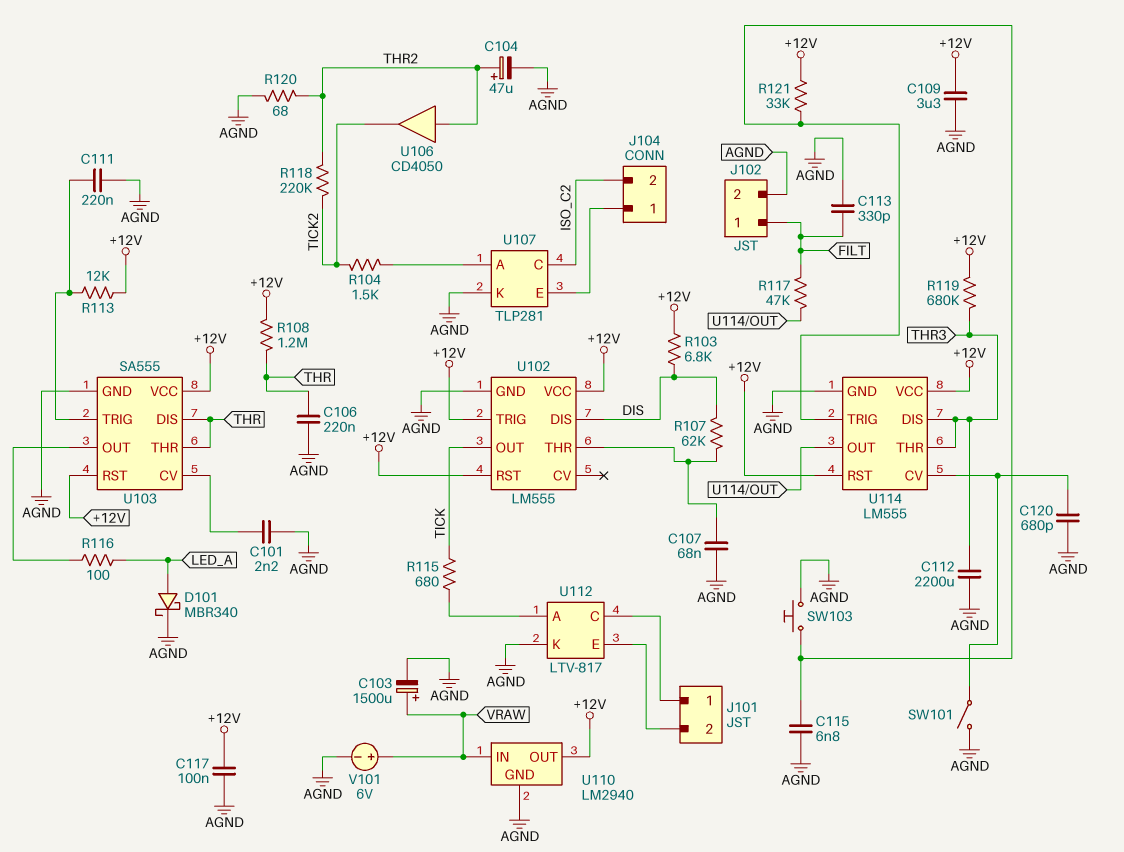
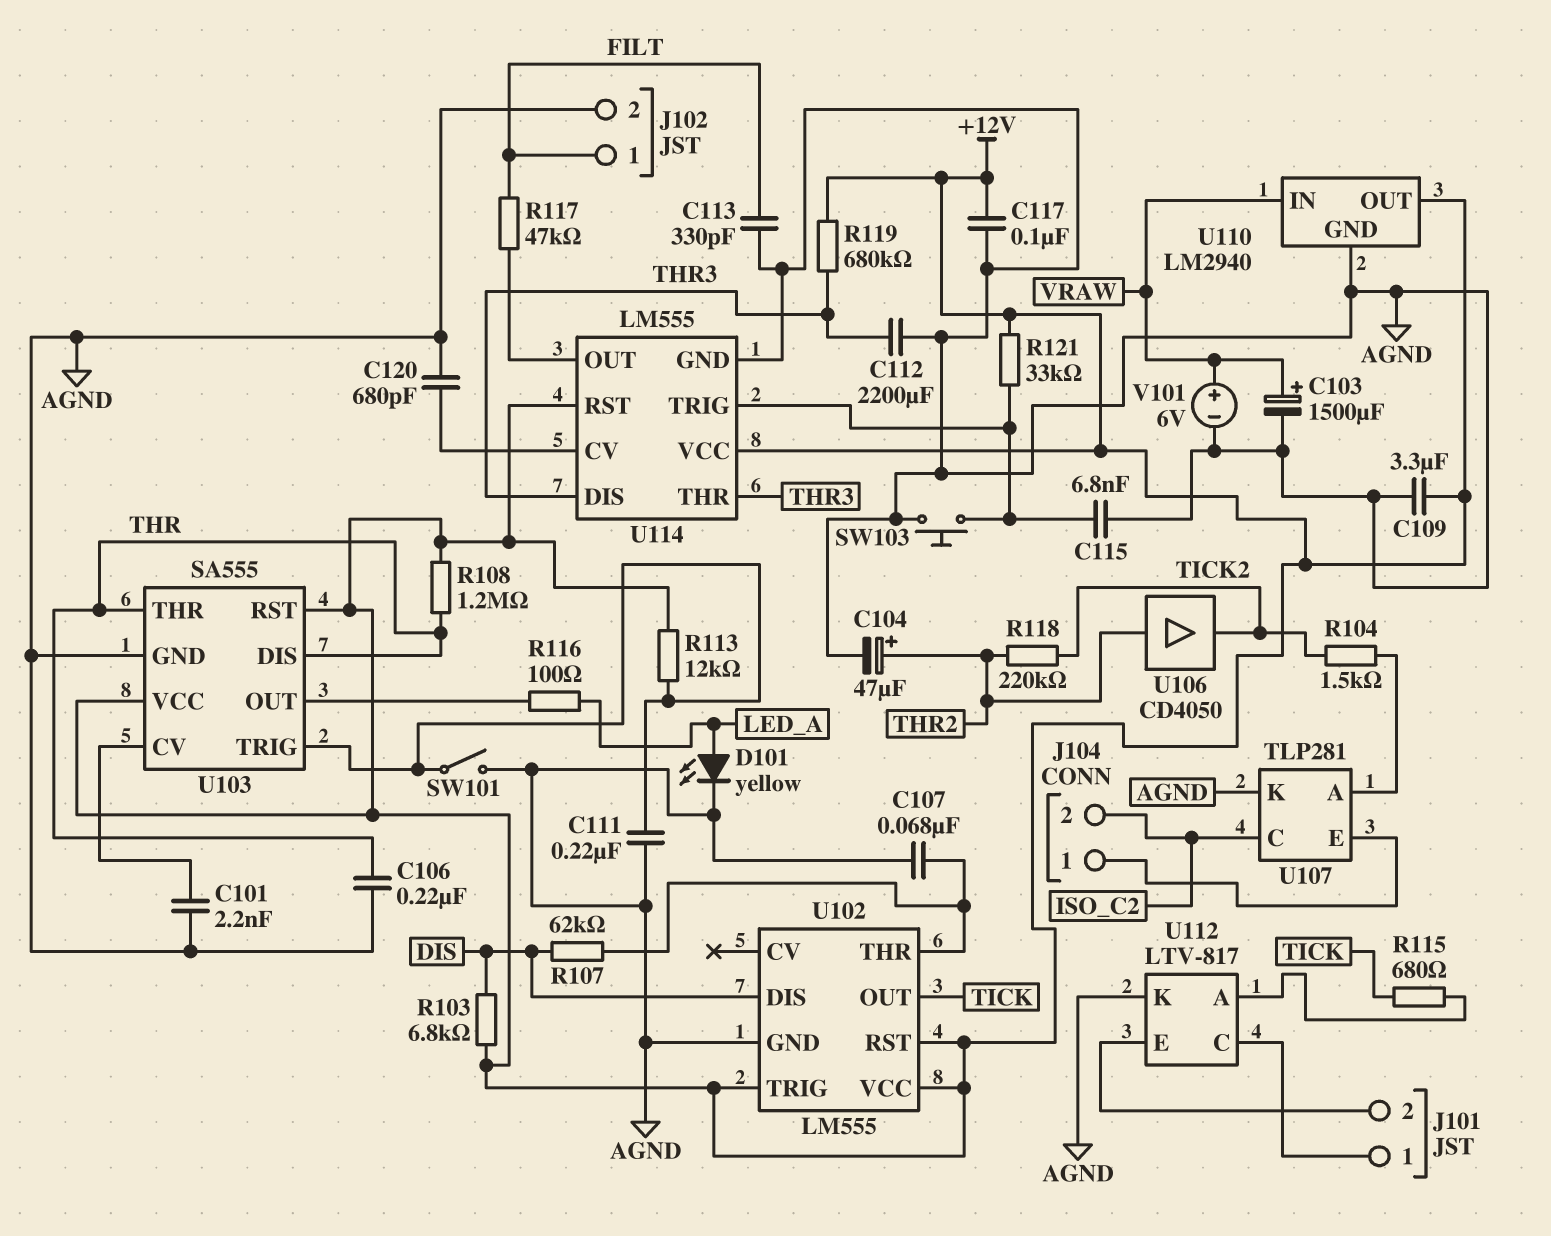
D101: schottky MBR340 (A LED_A, K AGND) -> LED yellow (A LED_A, K AGND)
R120: 68 (AGND, THR2) -> none
SW101: switch (AGND, U114/CV) -> switch (AGND, U103/TRIG)

